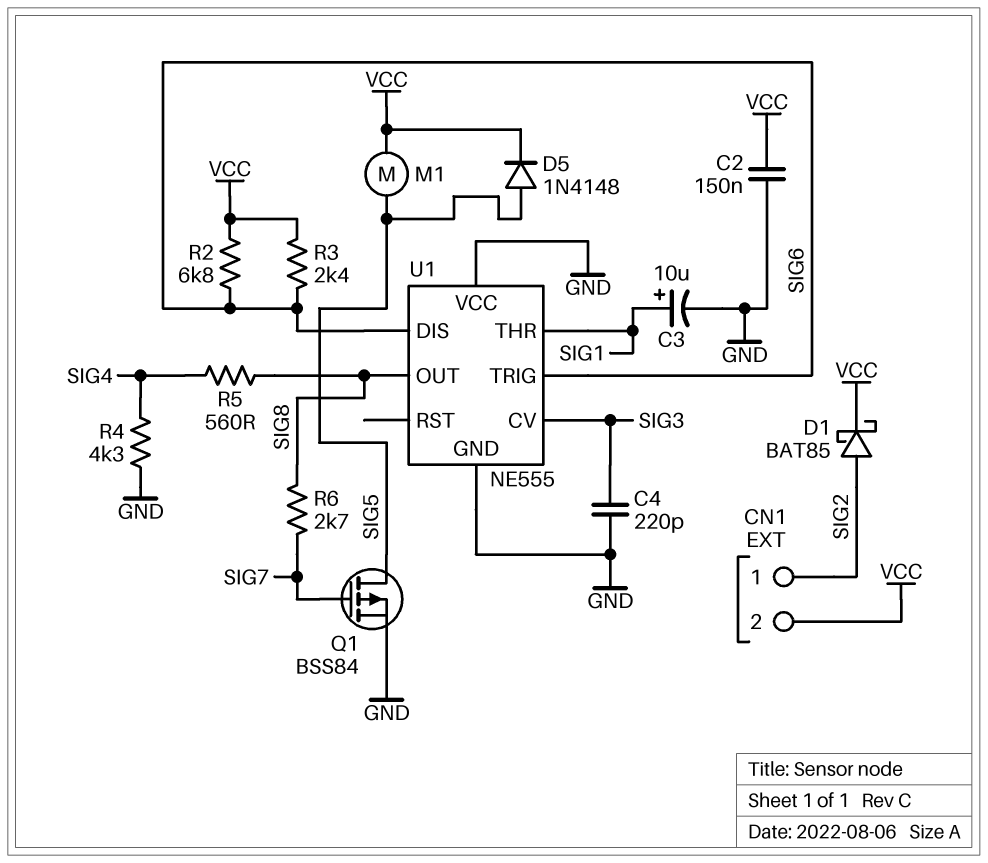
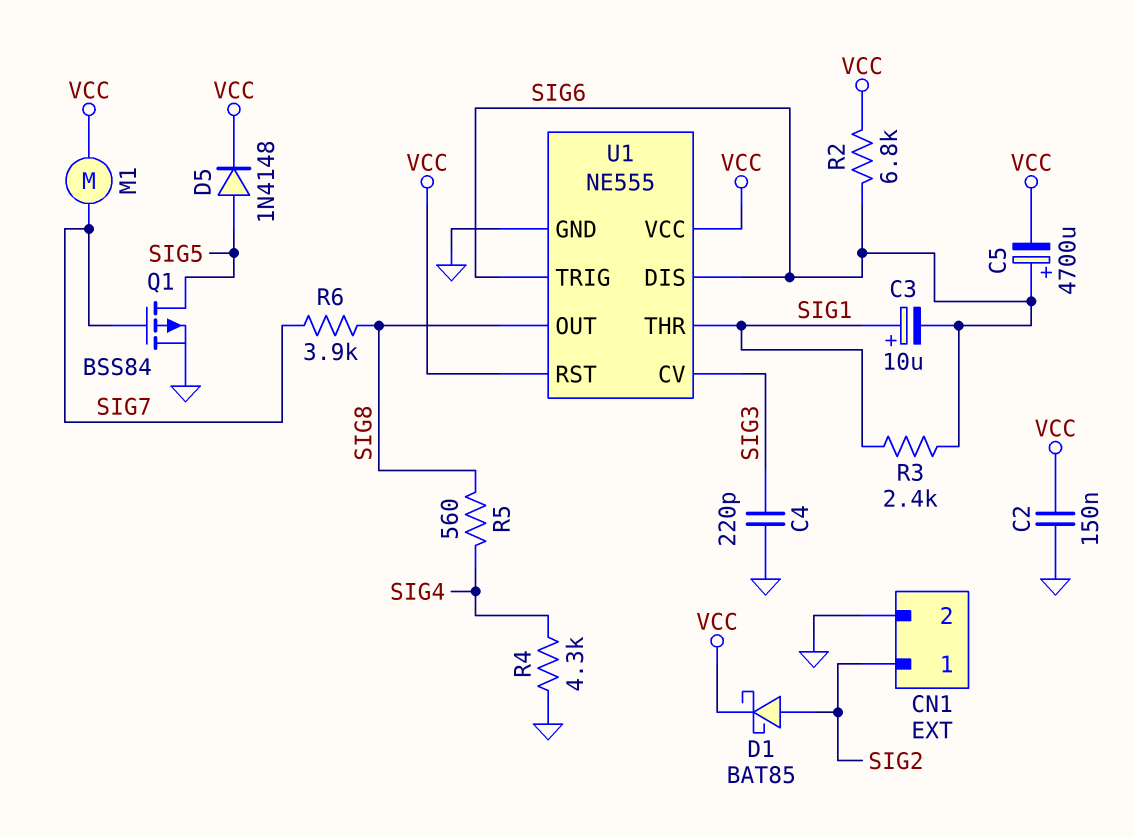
C3: 10uF (plus SIG1, minus GND) -> 10uF (plus SIG1, minus SIG6)
C5: none -> 4700uF (plus SIG6, minus VCC)
CN1 pin 2: VCC -> GND
M1: motor (SIG5, VCC) -> motor (SIG7, VCC)
R3: 2.4k (SIG6, VCC) -> 2.4k (SIG1, SIG6)
R6: 2.7k (SIG7, SIG8) -> 3.9k (SIG7, SIG8)
U1 pin RST: none -> VCC
U1 pin VCC: GND -> VCC

